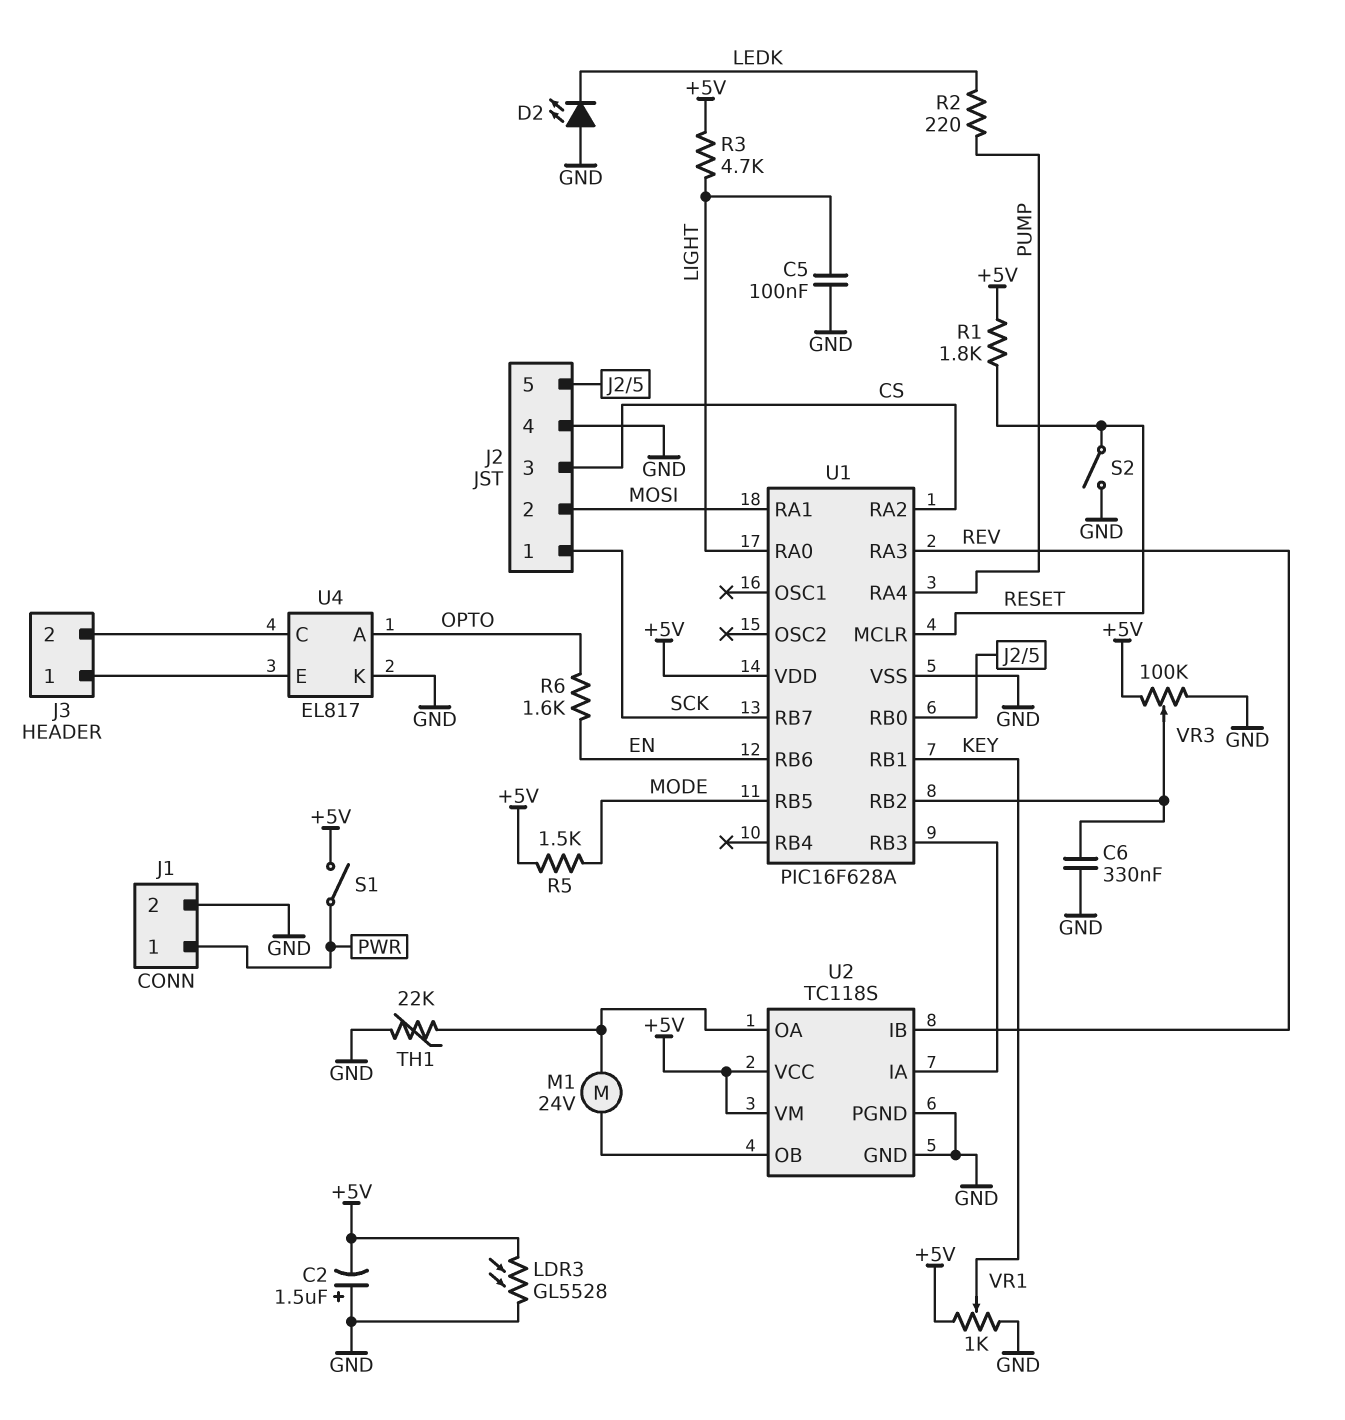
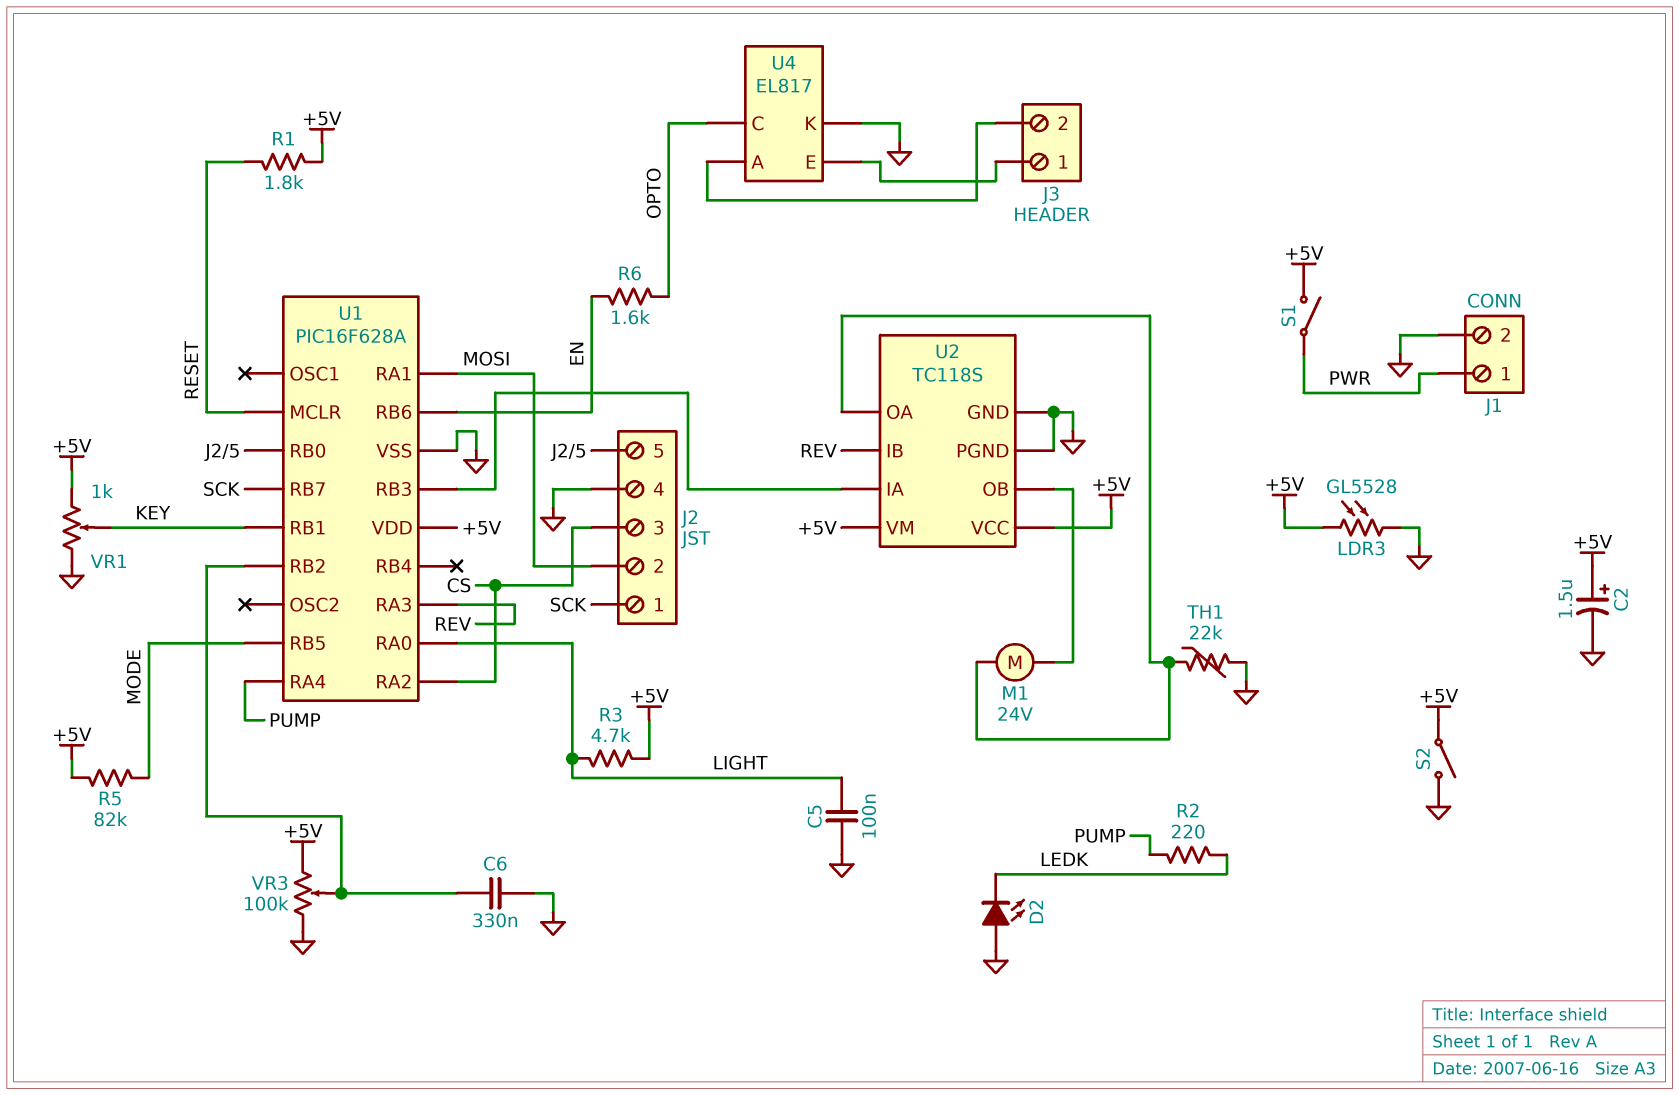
C2: 1.5uF (plus GND, minus +5V) -> 1.5uF (plus +5V, minus GND)
R5: 1.5k (+5V, MODE) -> 82k (+5V, MODE)
S2: switch (GND, RESET) -> switch (+5V, GND)
U4 pin A: OPTO -> J3/2
U4 pin C: J3/2 -> OPTO

